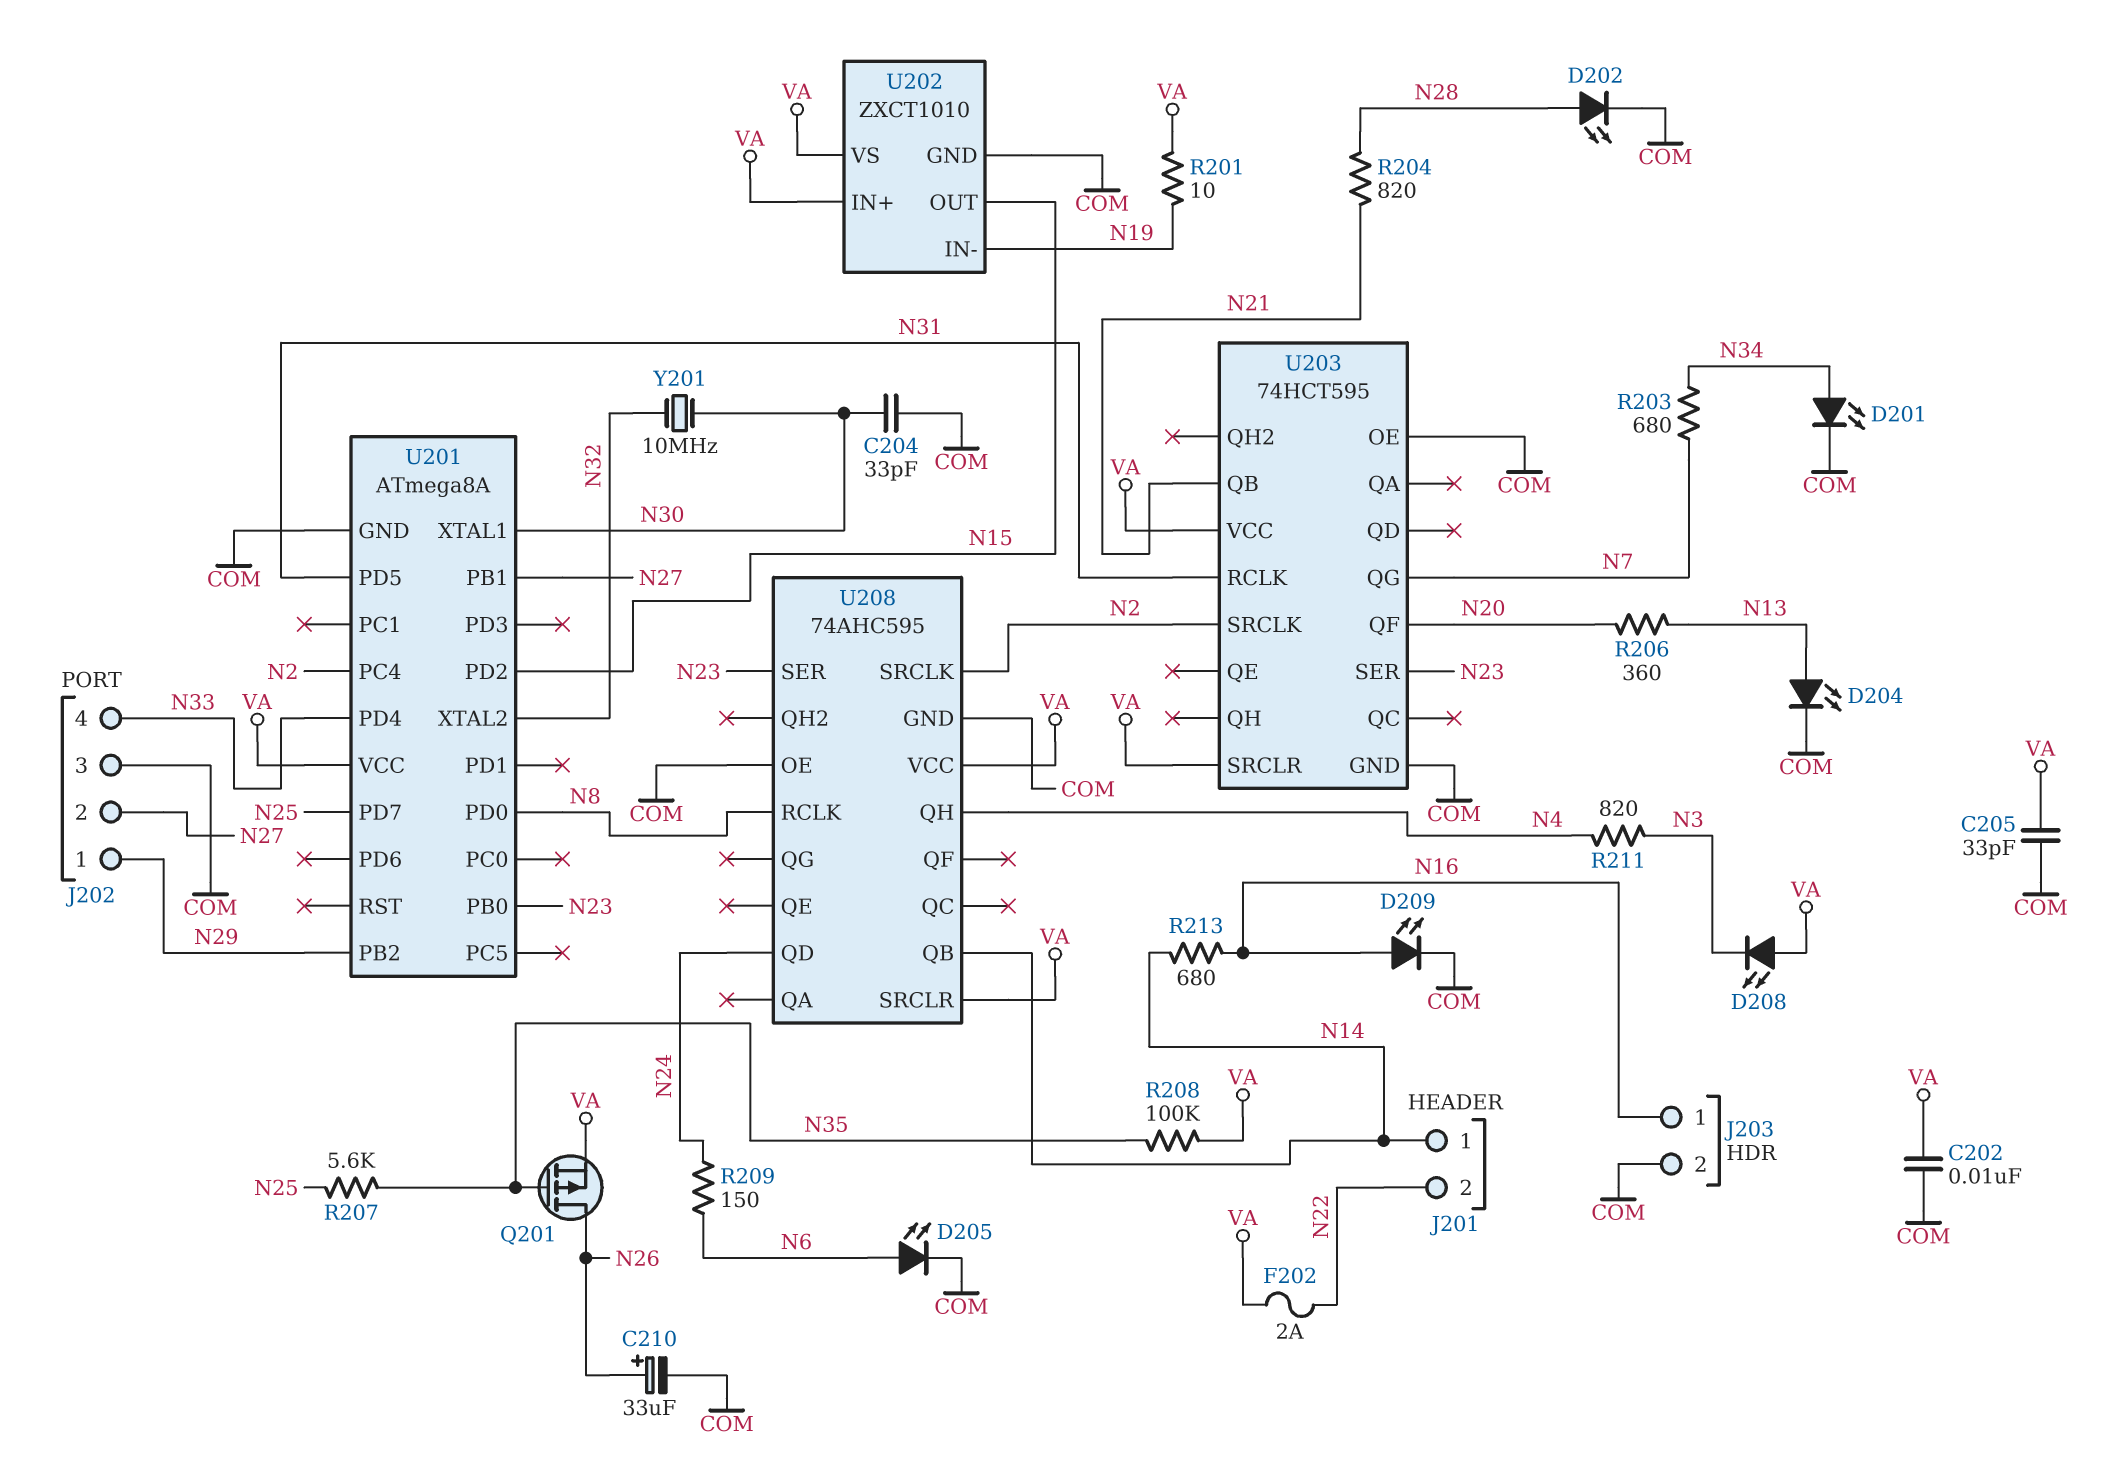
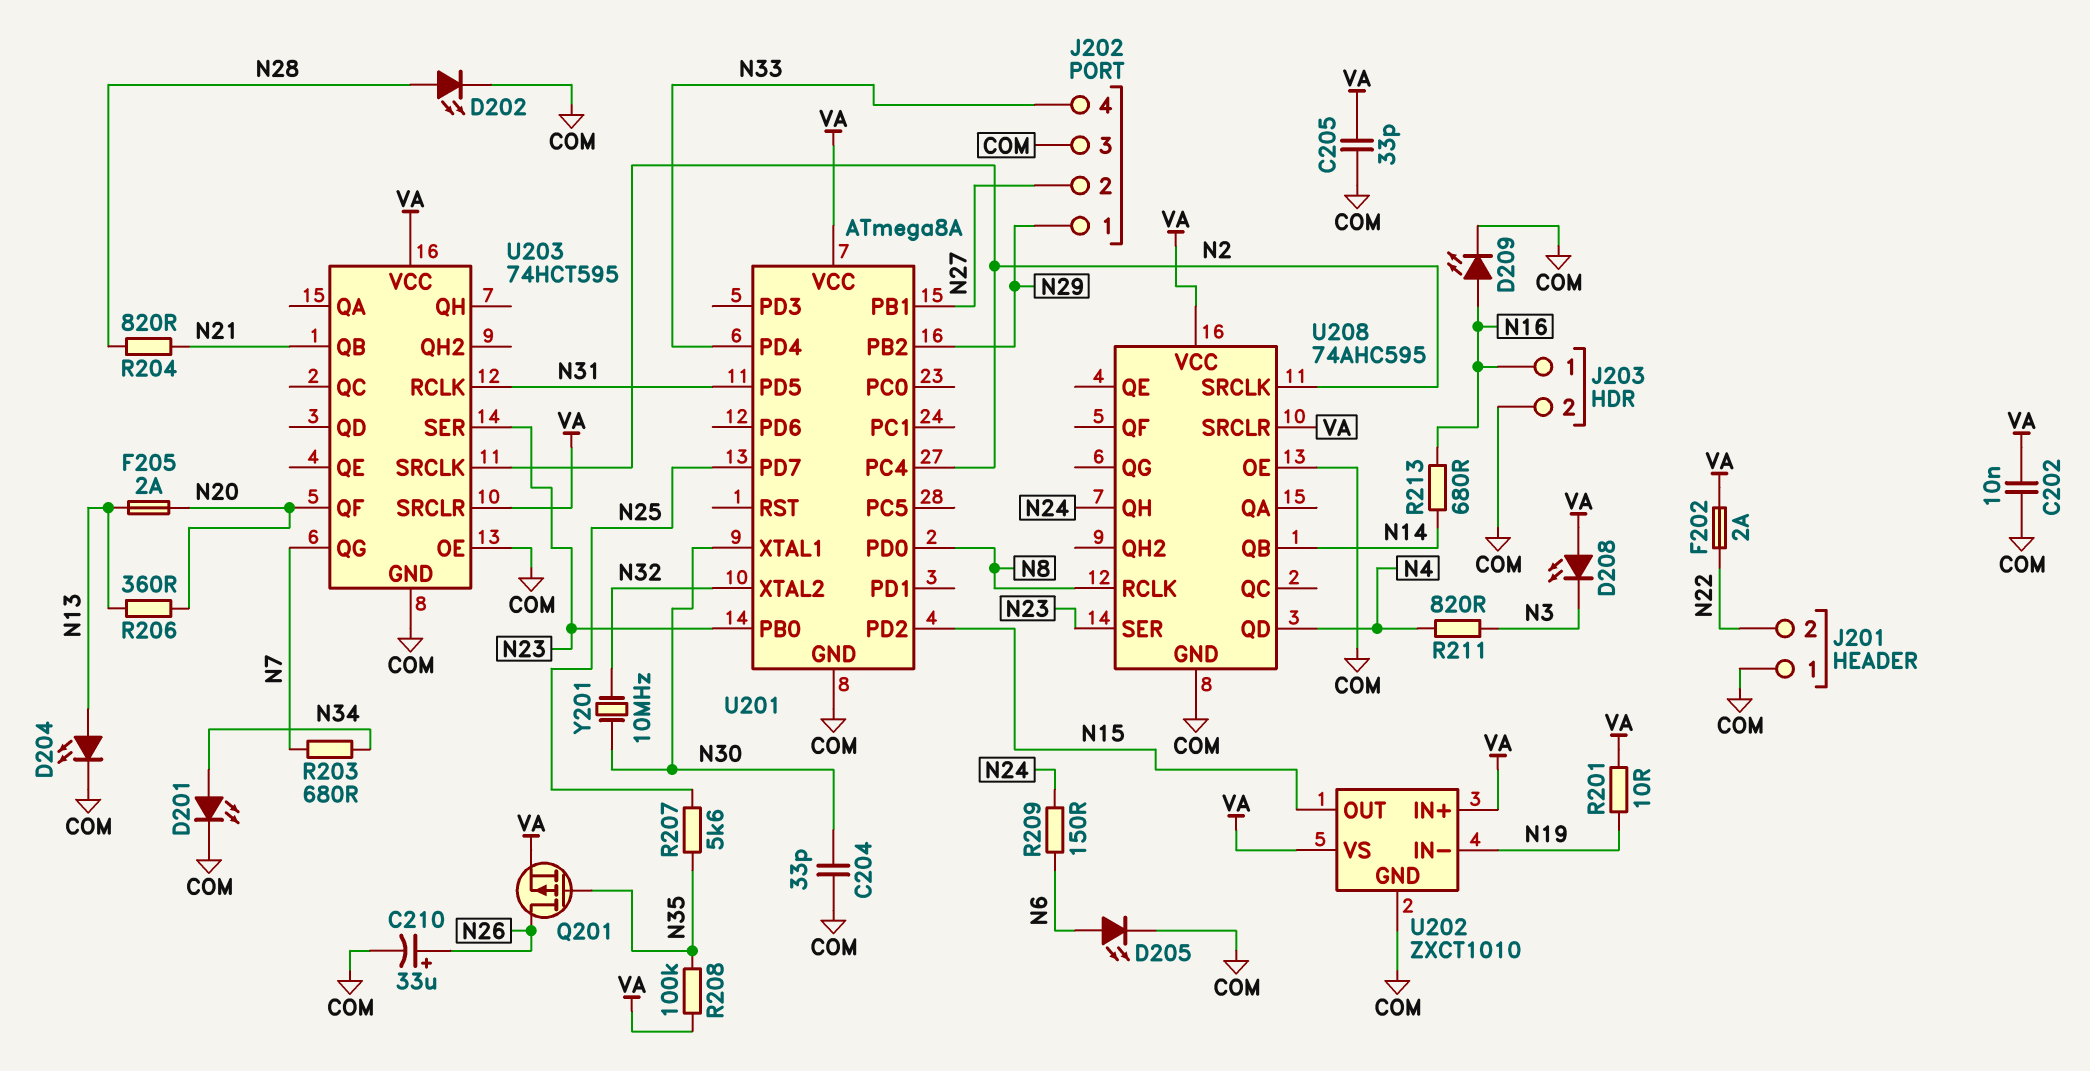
F205: none -> 2A (N13, N20)
J201 pin 1: N14 -> COM
U208 pin QD: N24 -> N4
U208 pin QH: N4 -> N24

